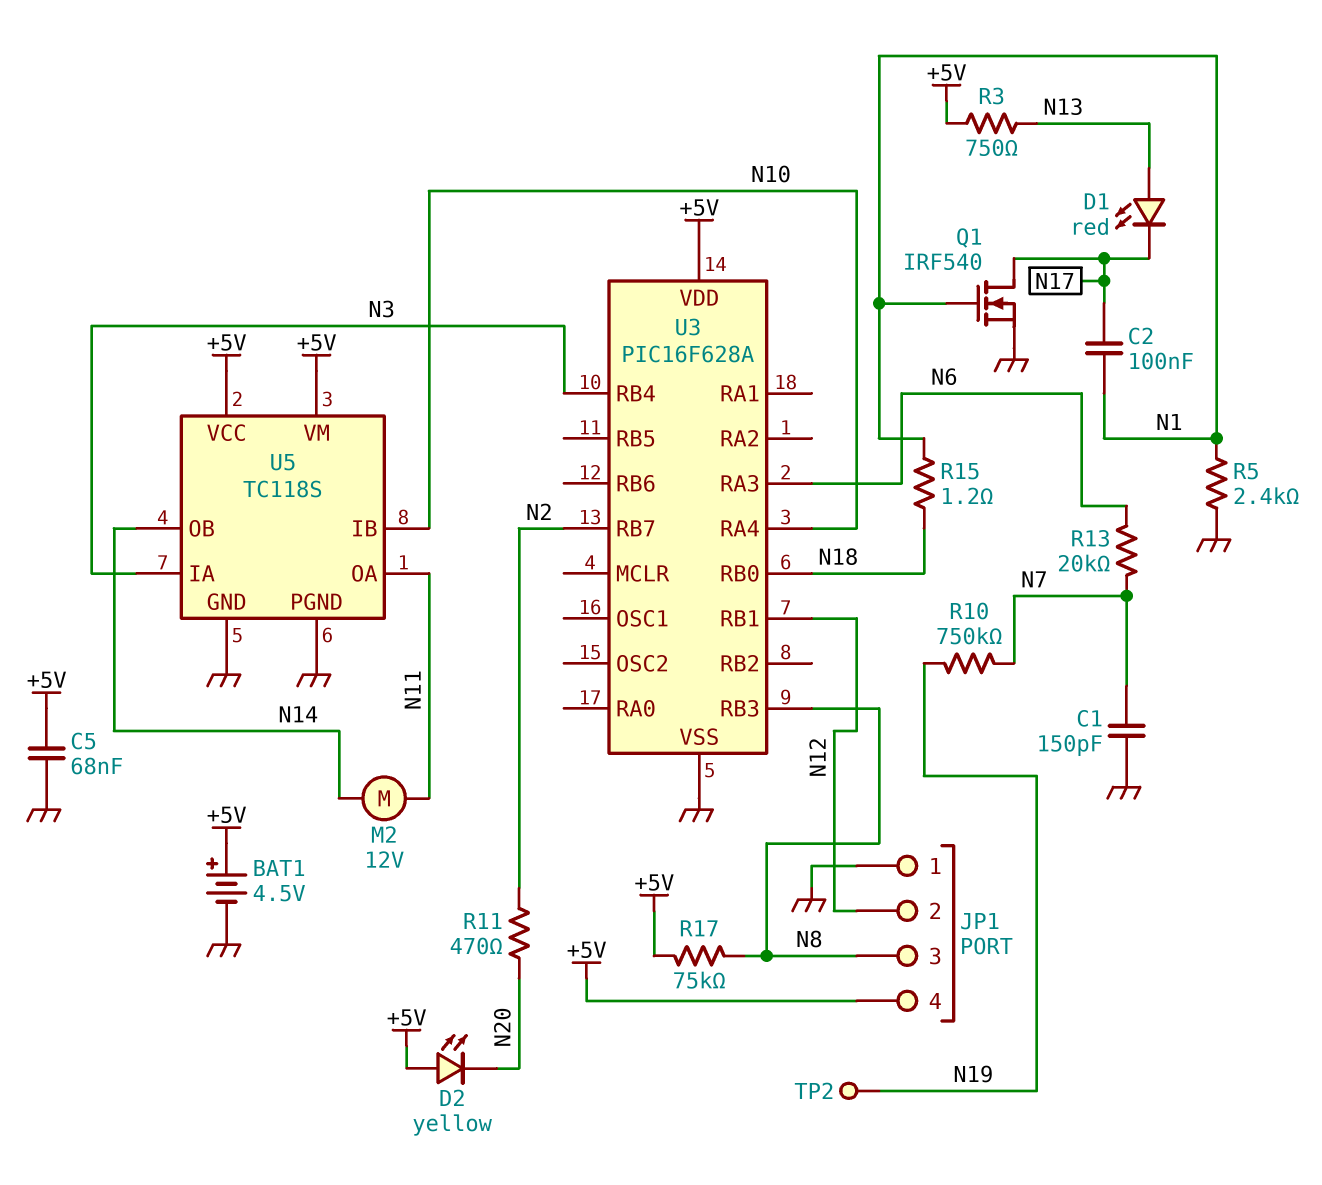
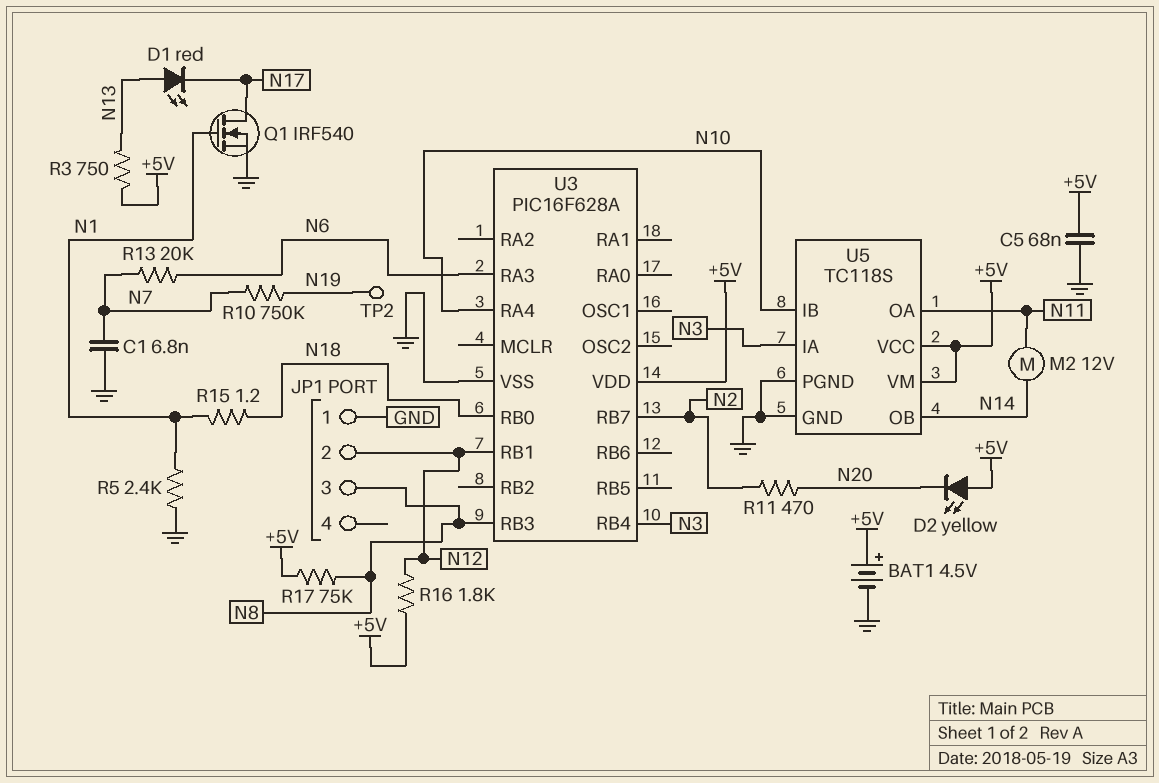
C1: 150pF (GND, N7) -> 6.8nF (GND, N7)
C2: 100nF (N1, N17) -> none
JP1 pin 4: +5V -> none
R16: none -> 1.8k (+5V, N12)

